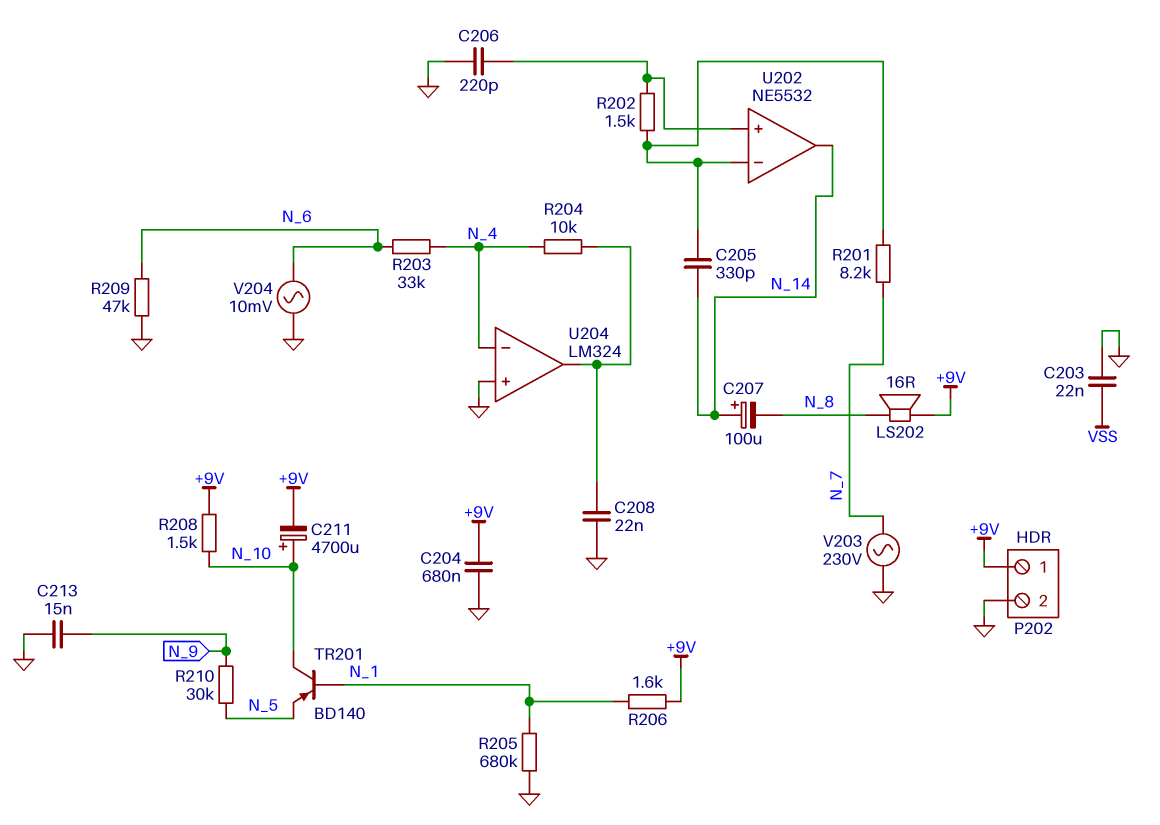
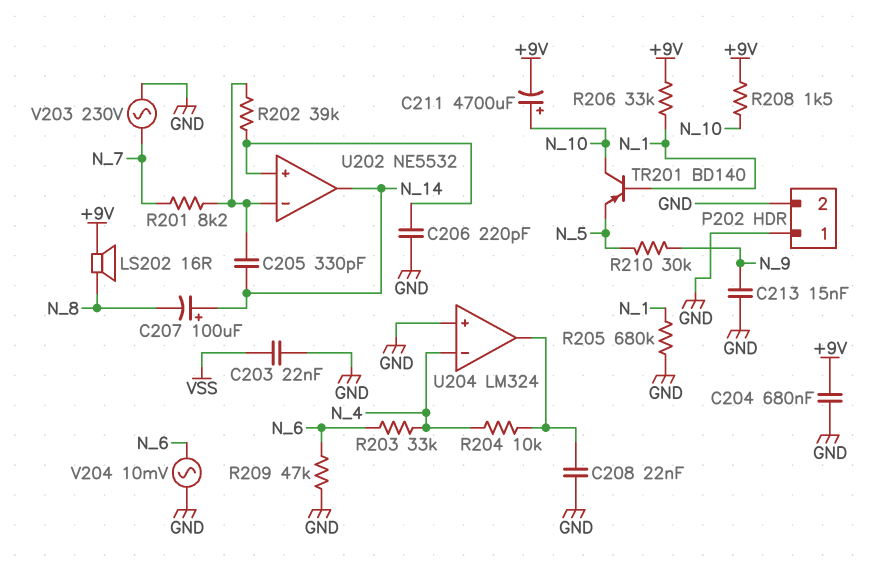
P202 pin 1: +9V -> GND
R202: 1.5k (U202/in+, U202/in-) -> 39k (U202/in+, U202/in-)
R206: 1.6k (+9V, N_1) -> 33k (+9V, N_1)

